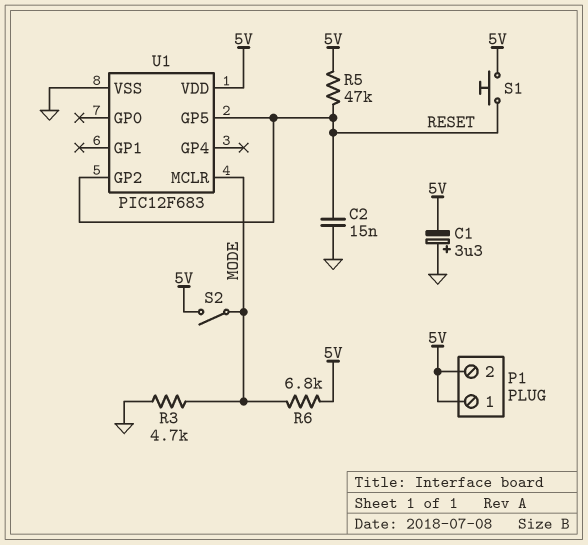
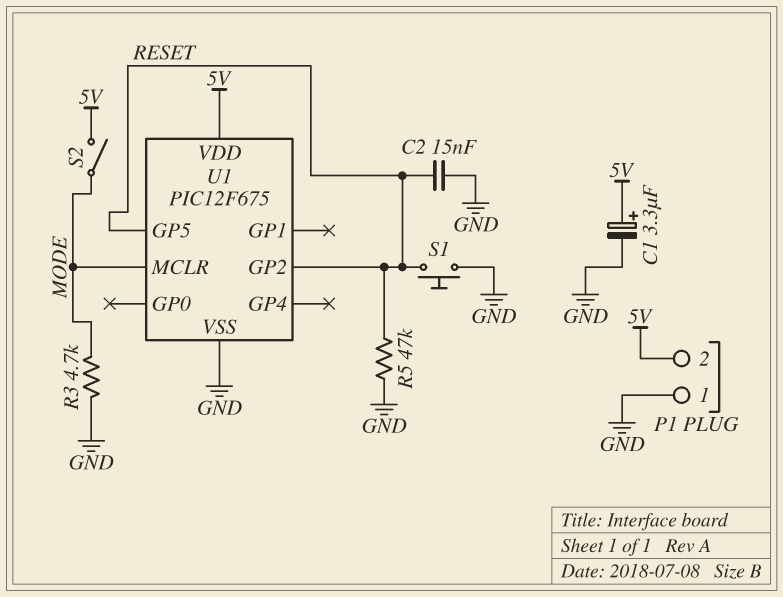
C1: 3.3uF (plus GND, minus 5V) -> 3.3uF (plus 5V, minus GND)
P1 pin 1: 5V -> GND
R5: 47k (5V, RESET) -> 47k (GND, RESET)
R6: 6.8k (5V, MODE) -> none
S1: button (5V, RESET) -> button (GND, RESET)
U1: PIC12F683 -> PIC12F675

